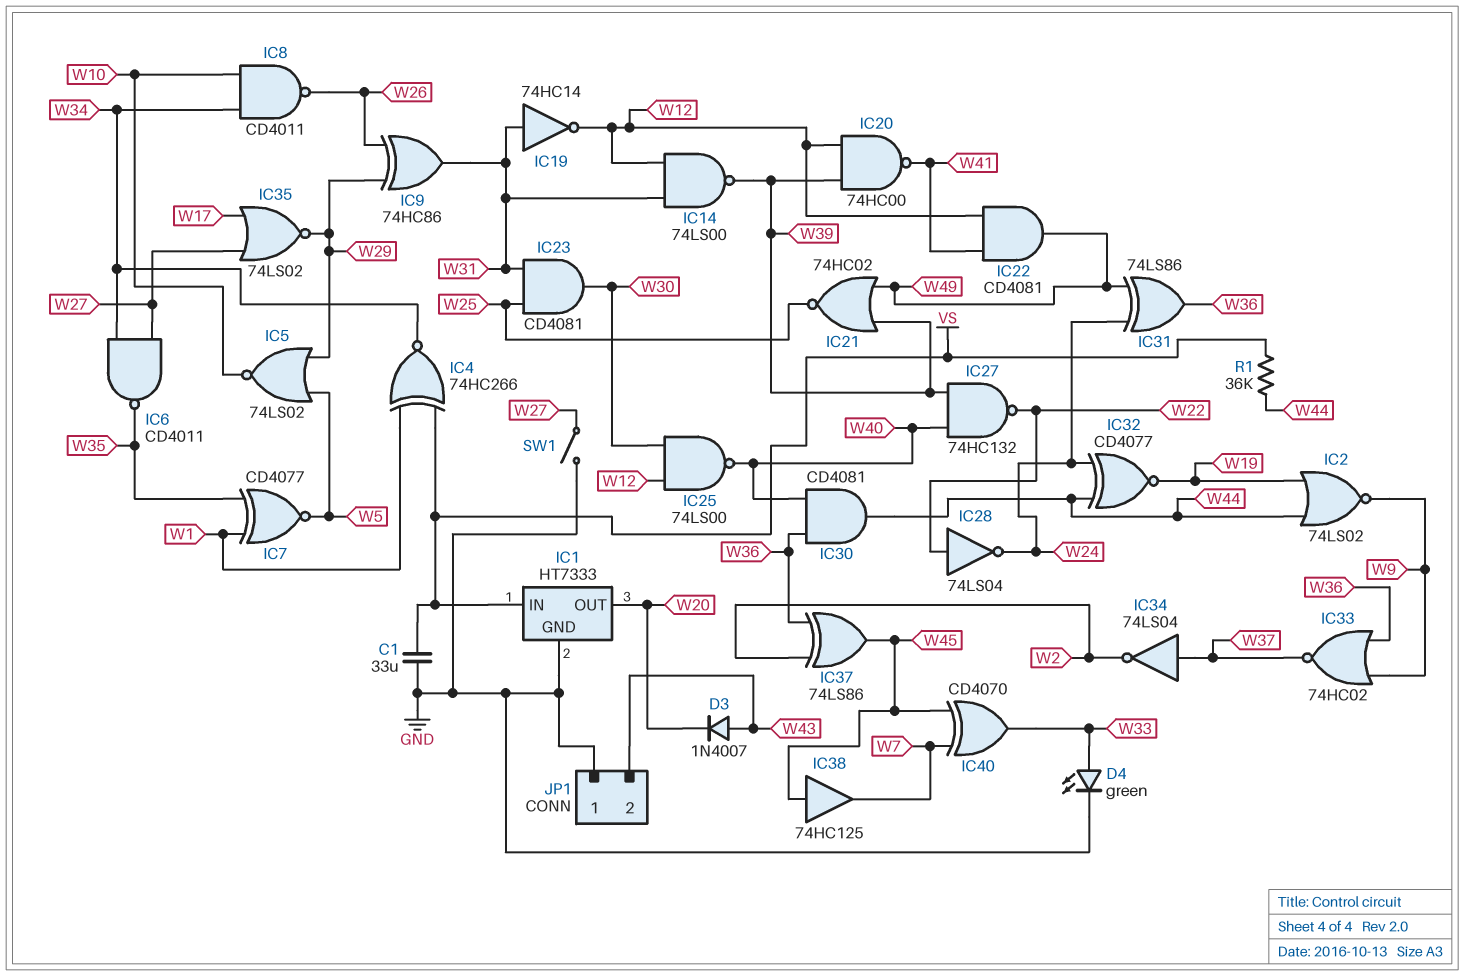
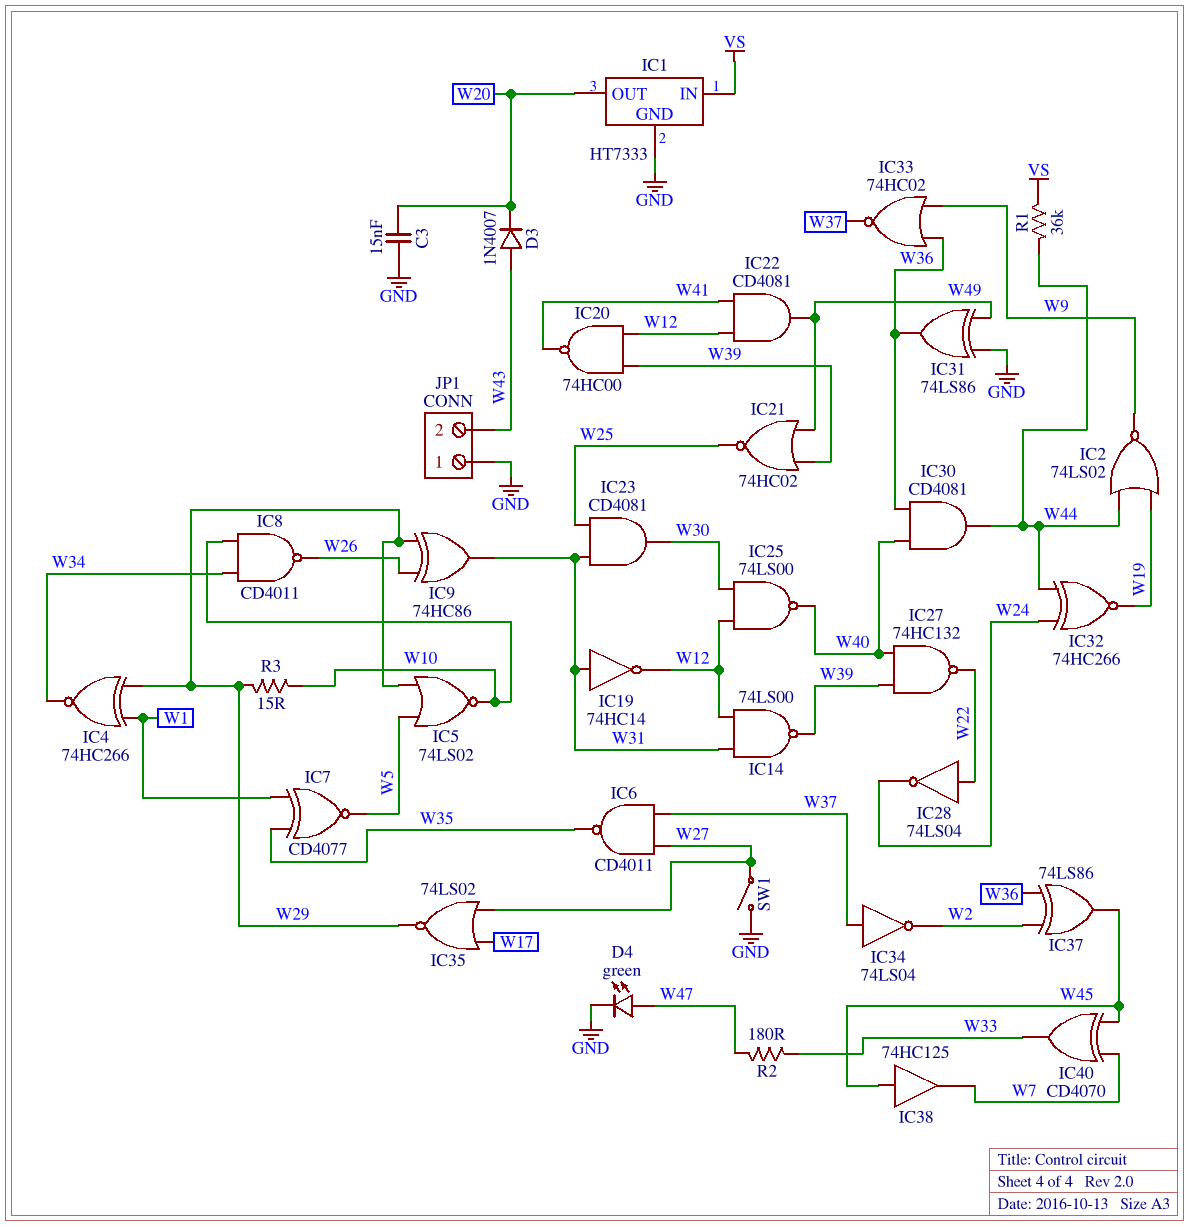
C1: 33uF (GND, VS) -> none
C3: none -> 15nF (GND, W20)
D4: LED green (A W33, K GND) -> LED green (A W47, K GND)
IC4: XNOR 74HC266 (in VS, in W1, out W34) -> XNOR 74HC266 (in W1, in W29, out W34)
IC6: NAND CD4011 (in W27, in W34, out W35) -> NAND CD4011 (in W27, in W37, out W35)
IC31: XOR 74LS86 (in W24, in W49, out W36) -> XOR 74LS86 (in GND, in W49, out W36)
IC32: XNOR CD4077 (in W24, in W44, out W19) -> XNOR 74HC266 (in W24, in W44, out W19)
R2: none -> 180 (W33, W47)
R3: none -> 15 (W10, W29)

